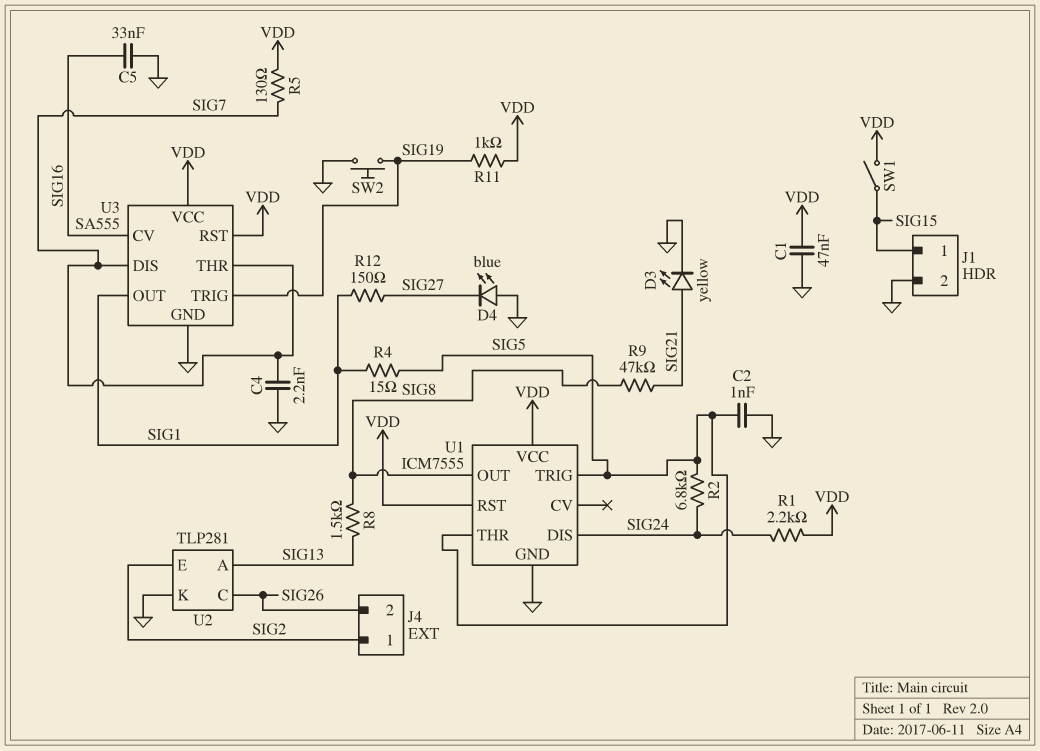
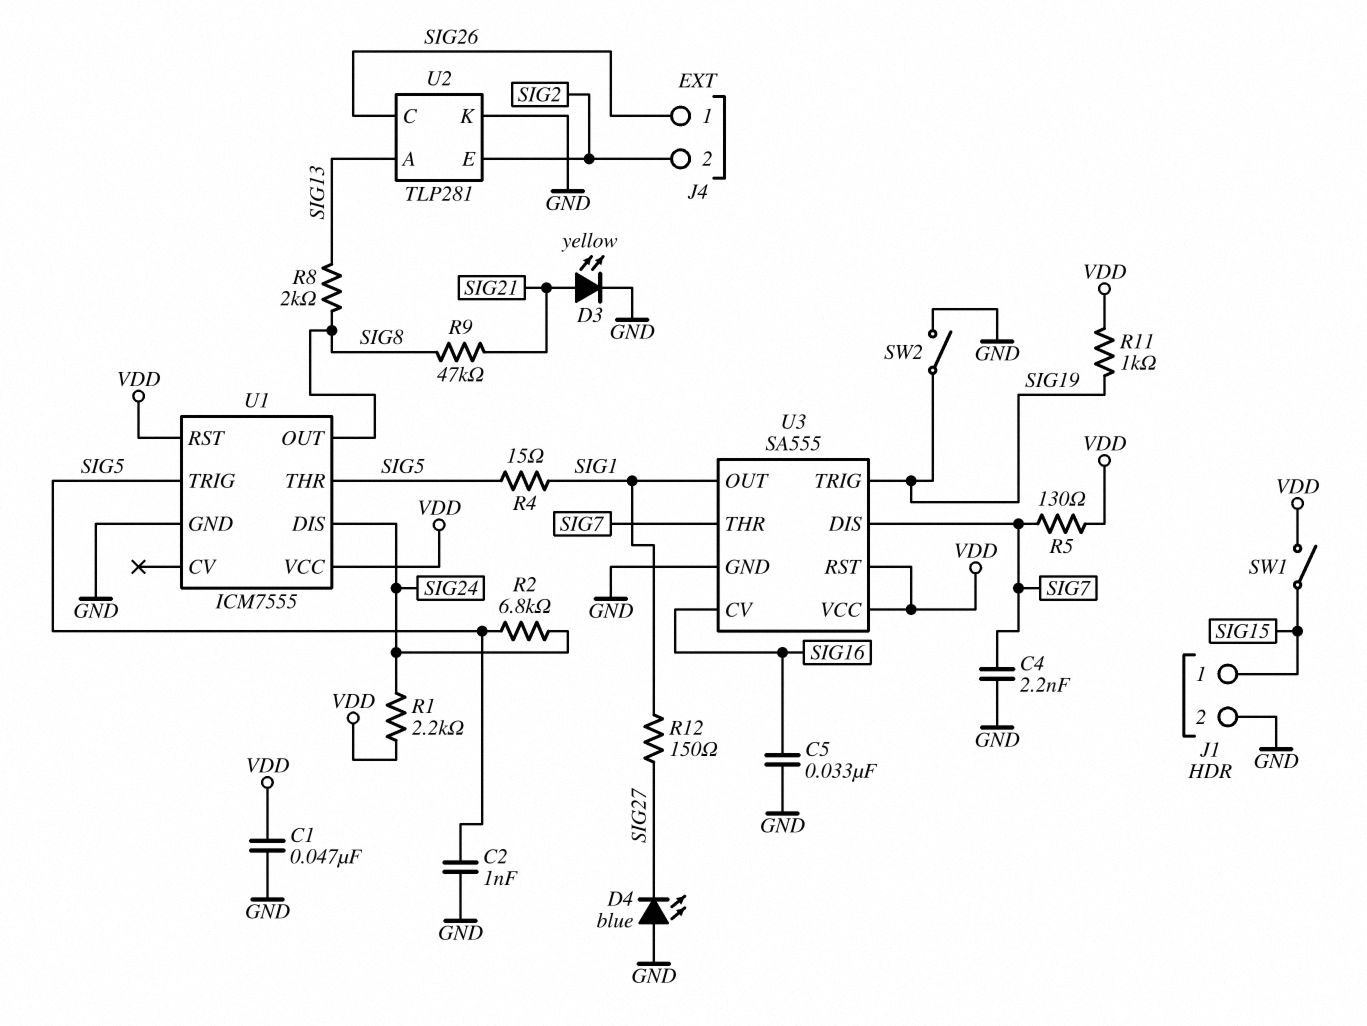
J4 pin 1: SIG2 -> SIG26
J4 pin 2: SIG26 -> SIG2
R8: 1.5k (SIG8, SIG13) -> 2k (SIG8, SIG13)
SW2: button (GND, SIG19) -> switch (GND, SIG19)

